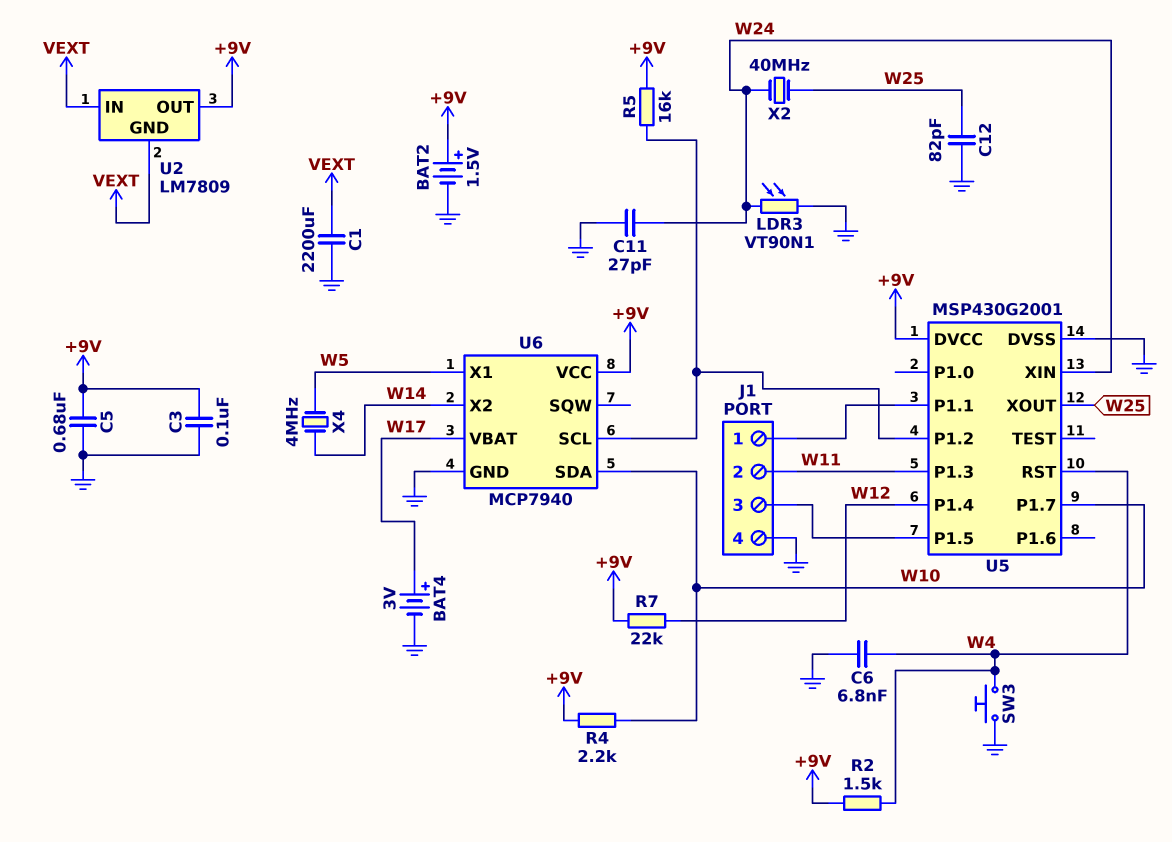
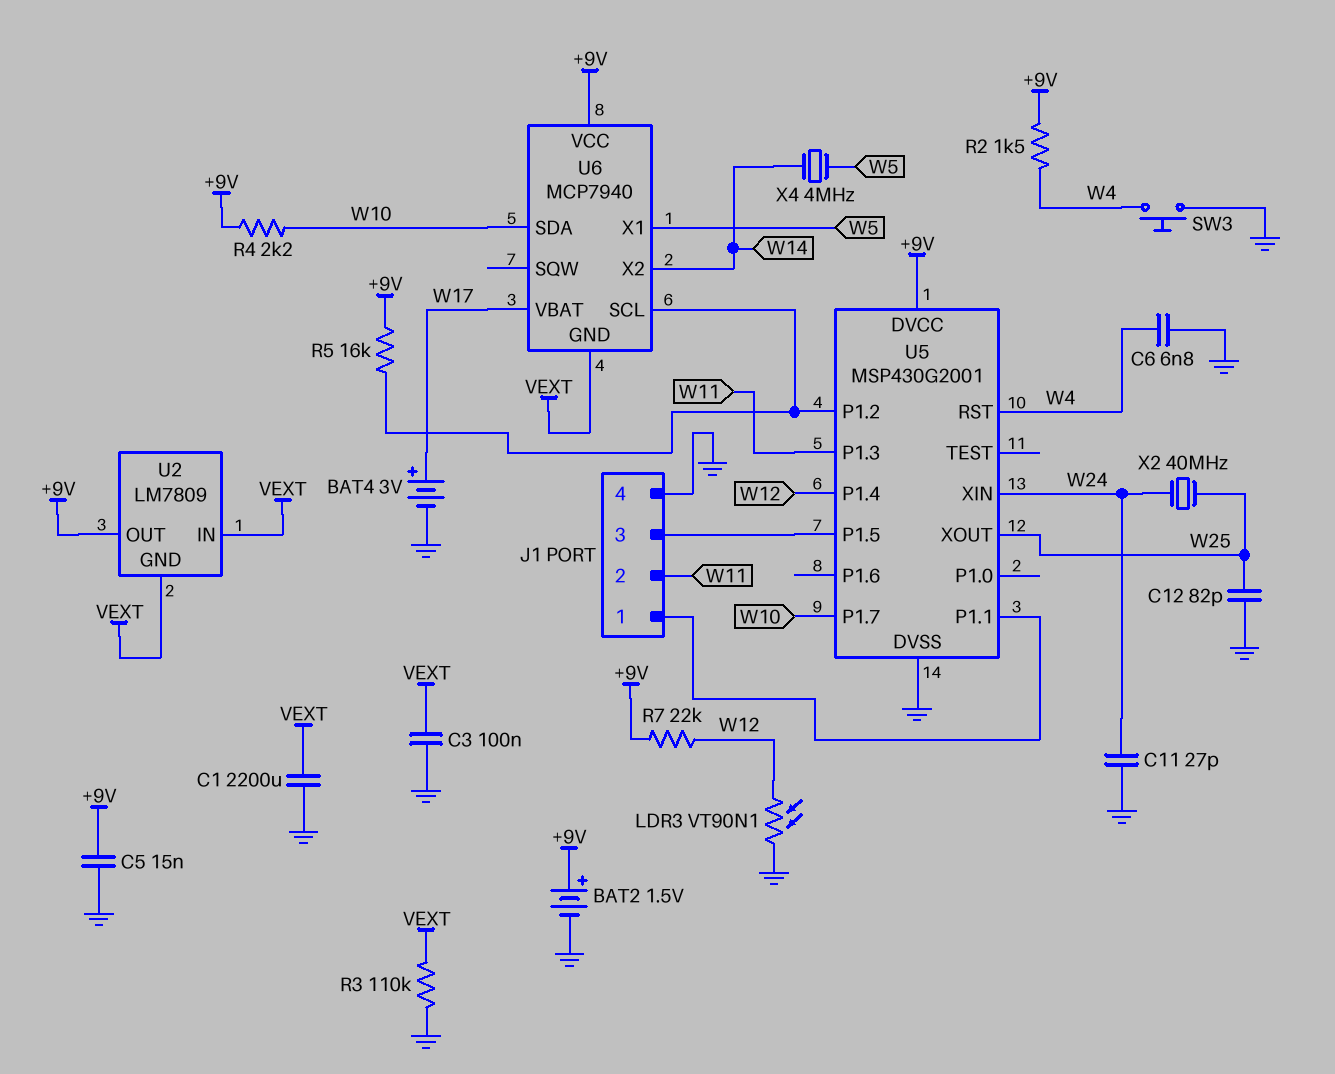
C3: 100nF (+9V, GND) -> 100nF (GND, VEXT)
C5: 680nF (+9V, GND) -> 15nF (+9V, GND)
LDR3: VT90N1 (GND, W24) -> VT90N1 (GND, W12)
R3: none -> 110k (GND, VEXT)
U6 pin GND: GND -> VEXT

